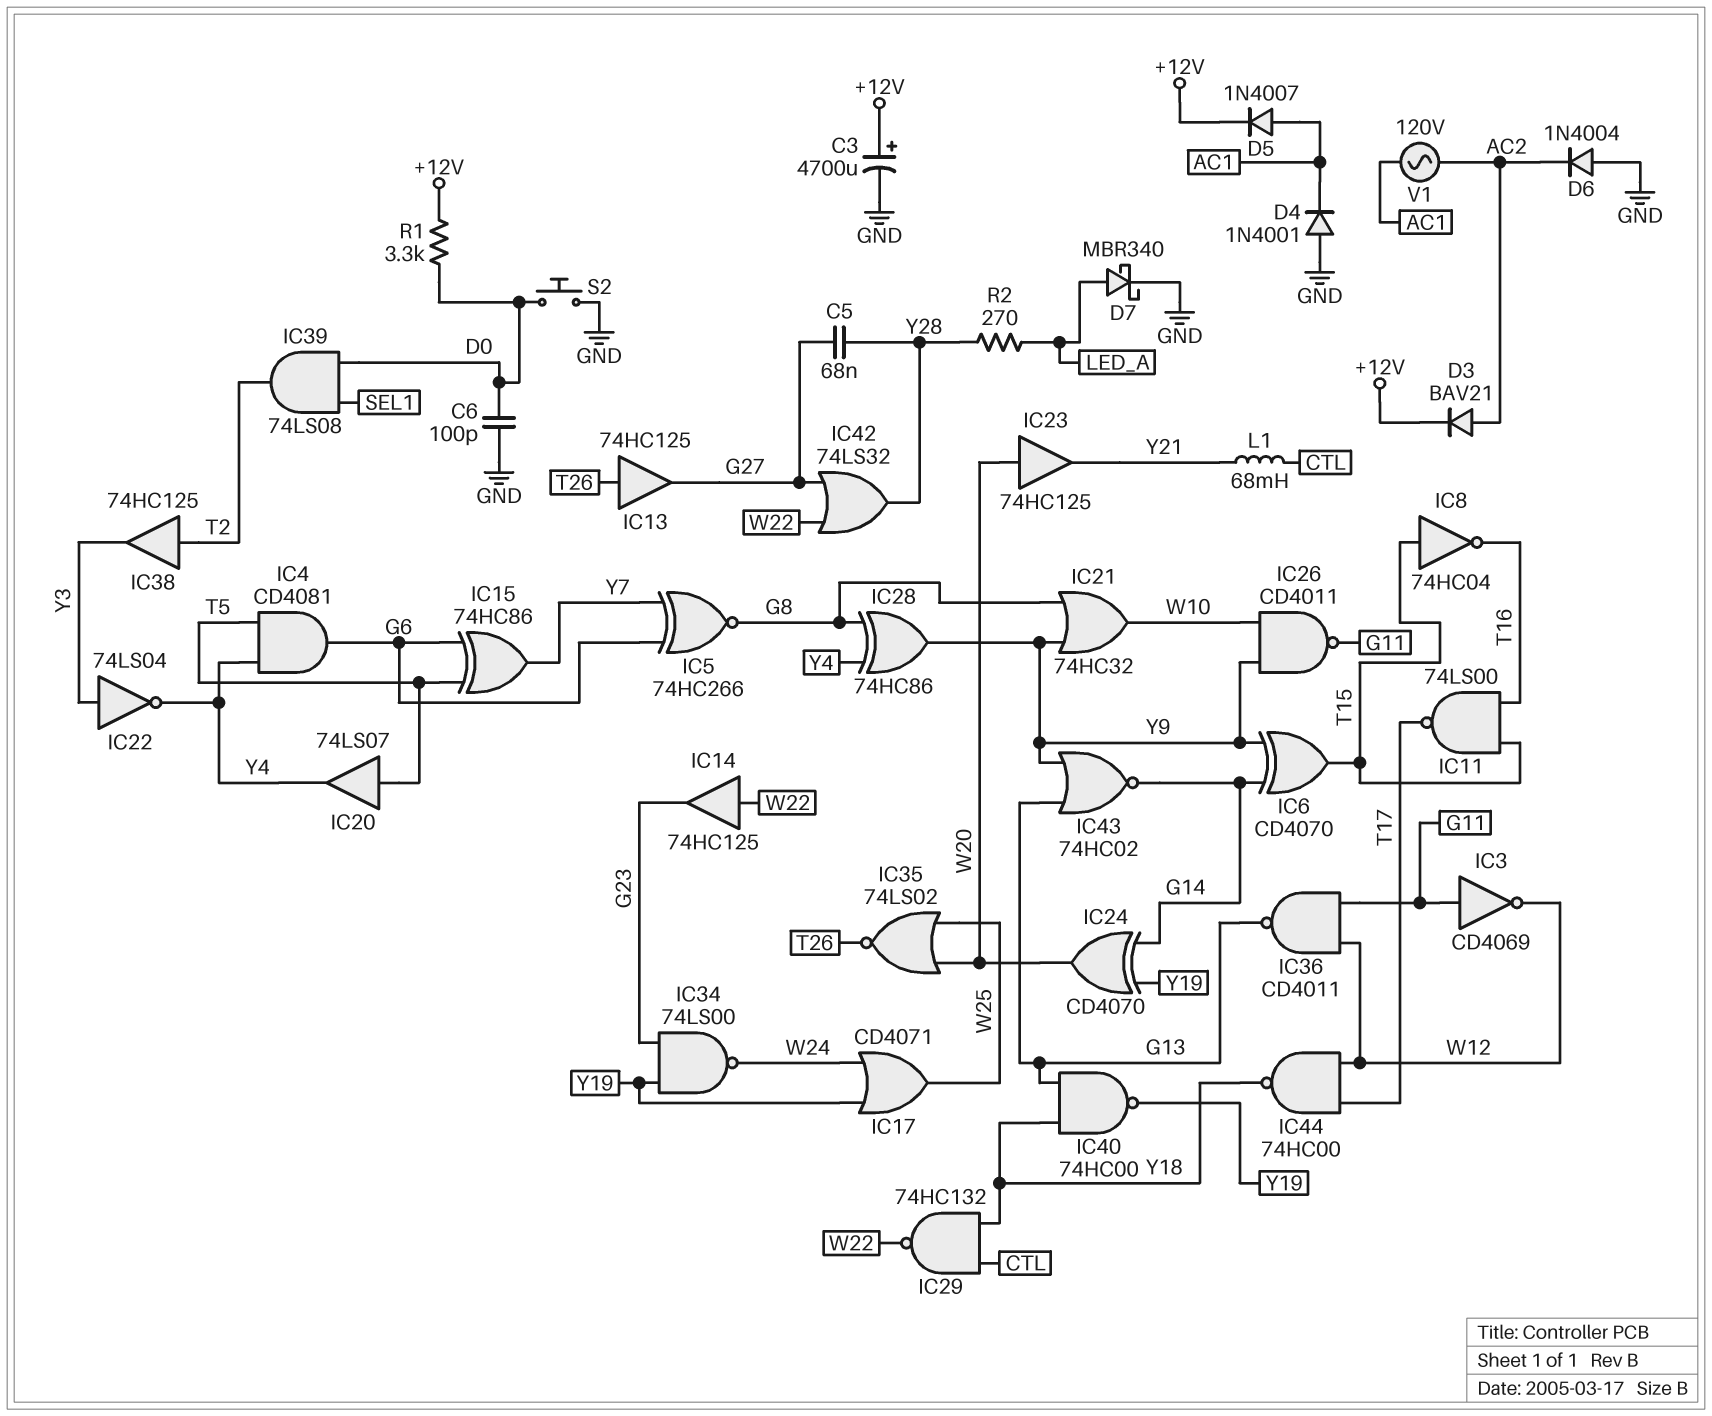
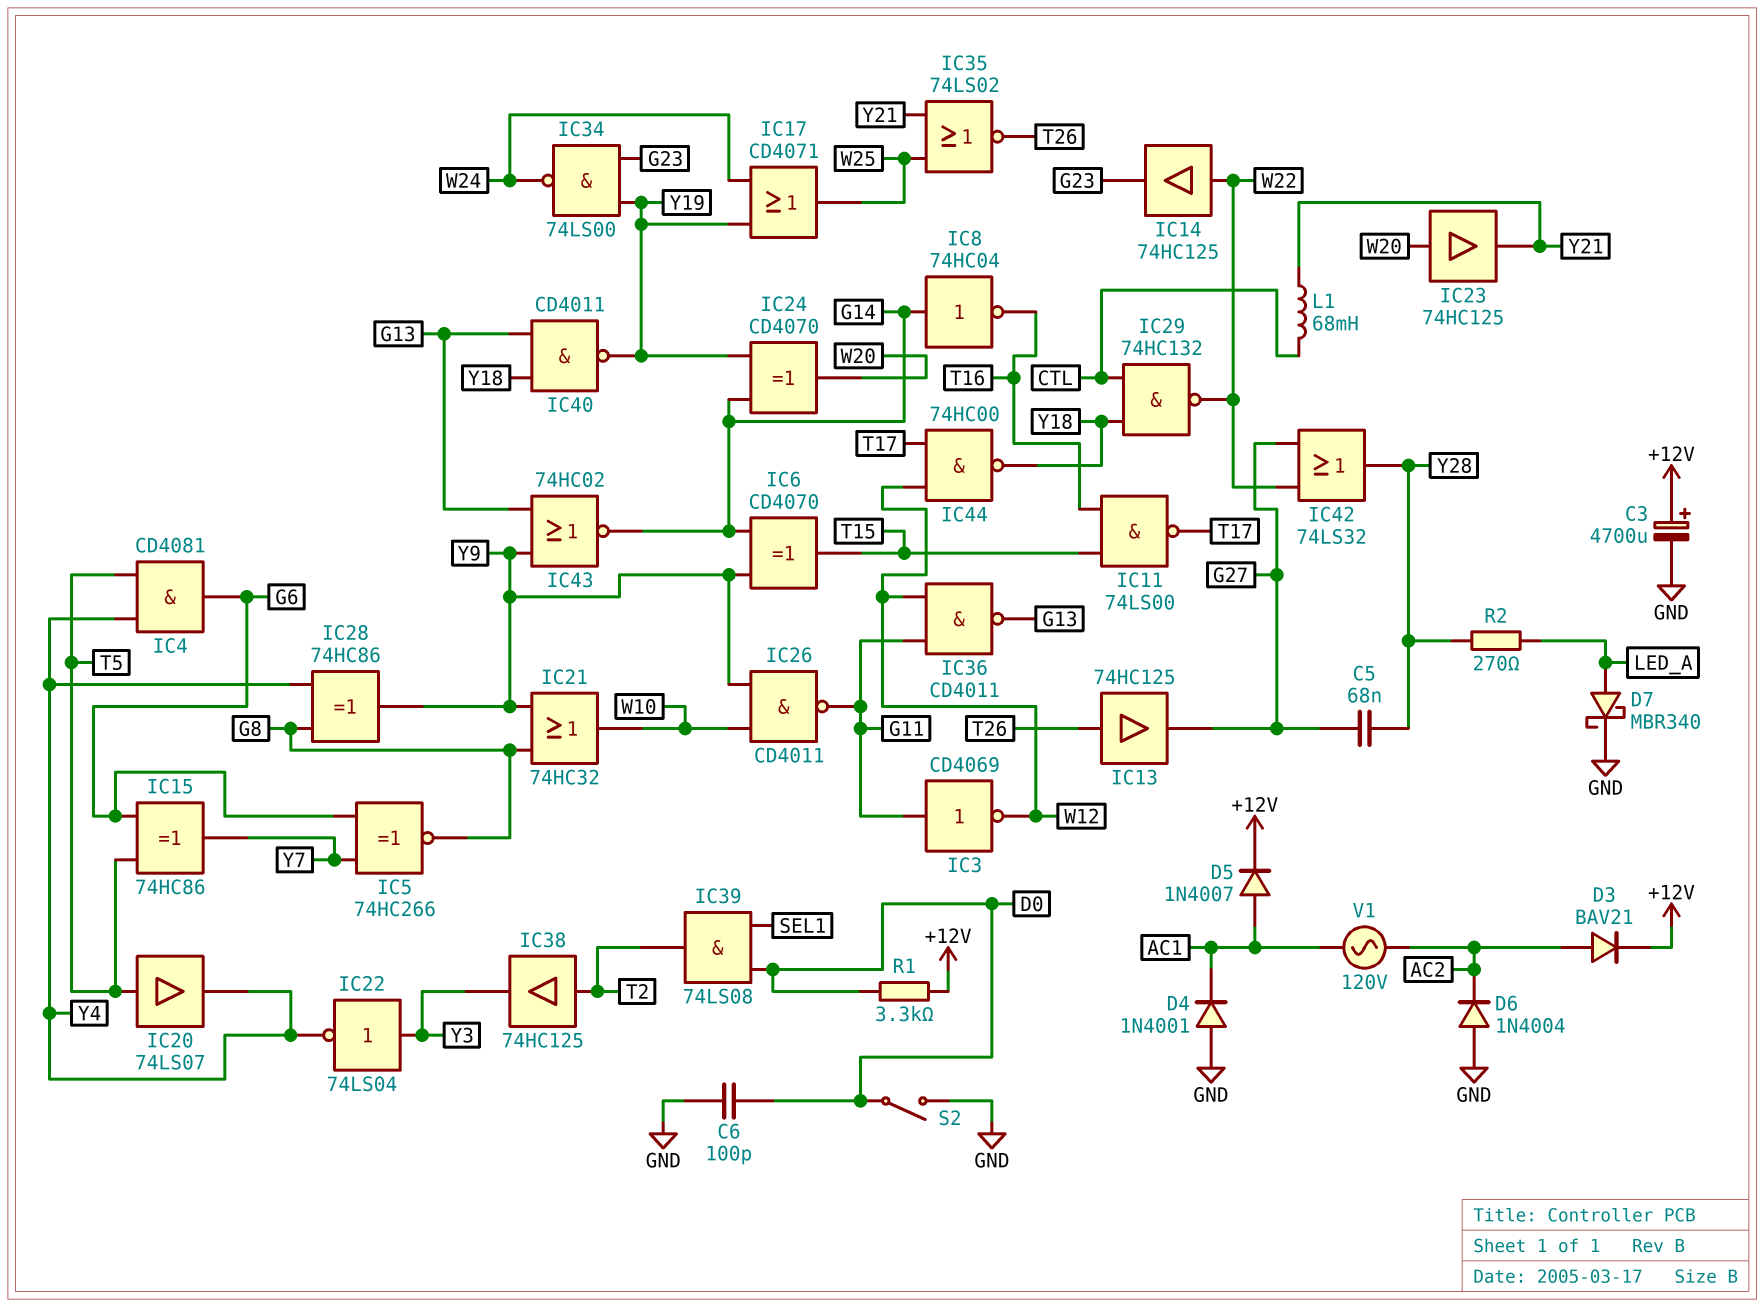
IC8: NOT 74HC04 (in T15, out T16) -> NOT 74HC04 (in G14, out T16)
IC35: NOR 74LS02 (in W20, in W25, out T26) -> NOR 74LS02 (in W25, in Y21, out T26)
IC40: NAND 74HC00 (in G13, in Y18, out Y19) -> NAND CD4011 (in G13, in Y18, out Y19)
S2: button (D0, GND) -> switch (D0, GND)

